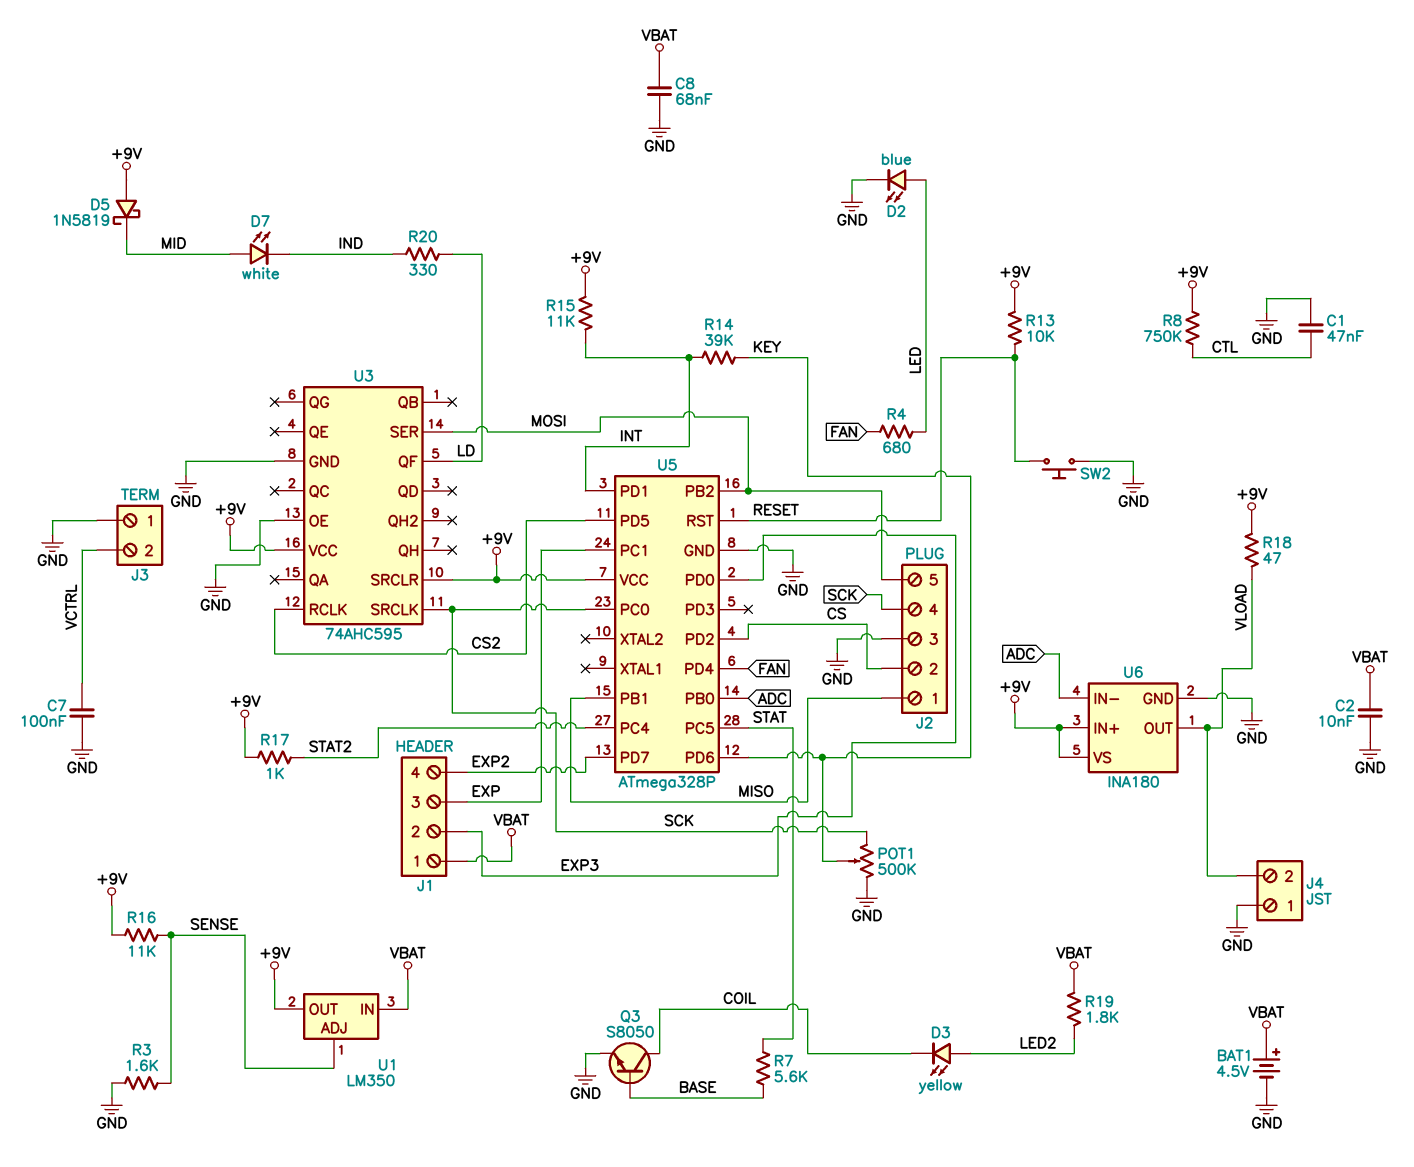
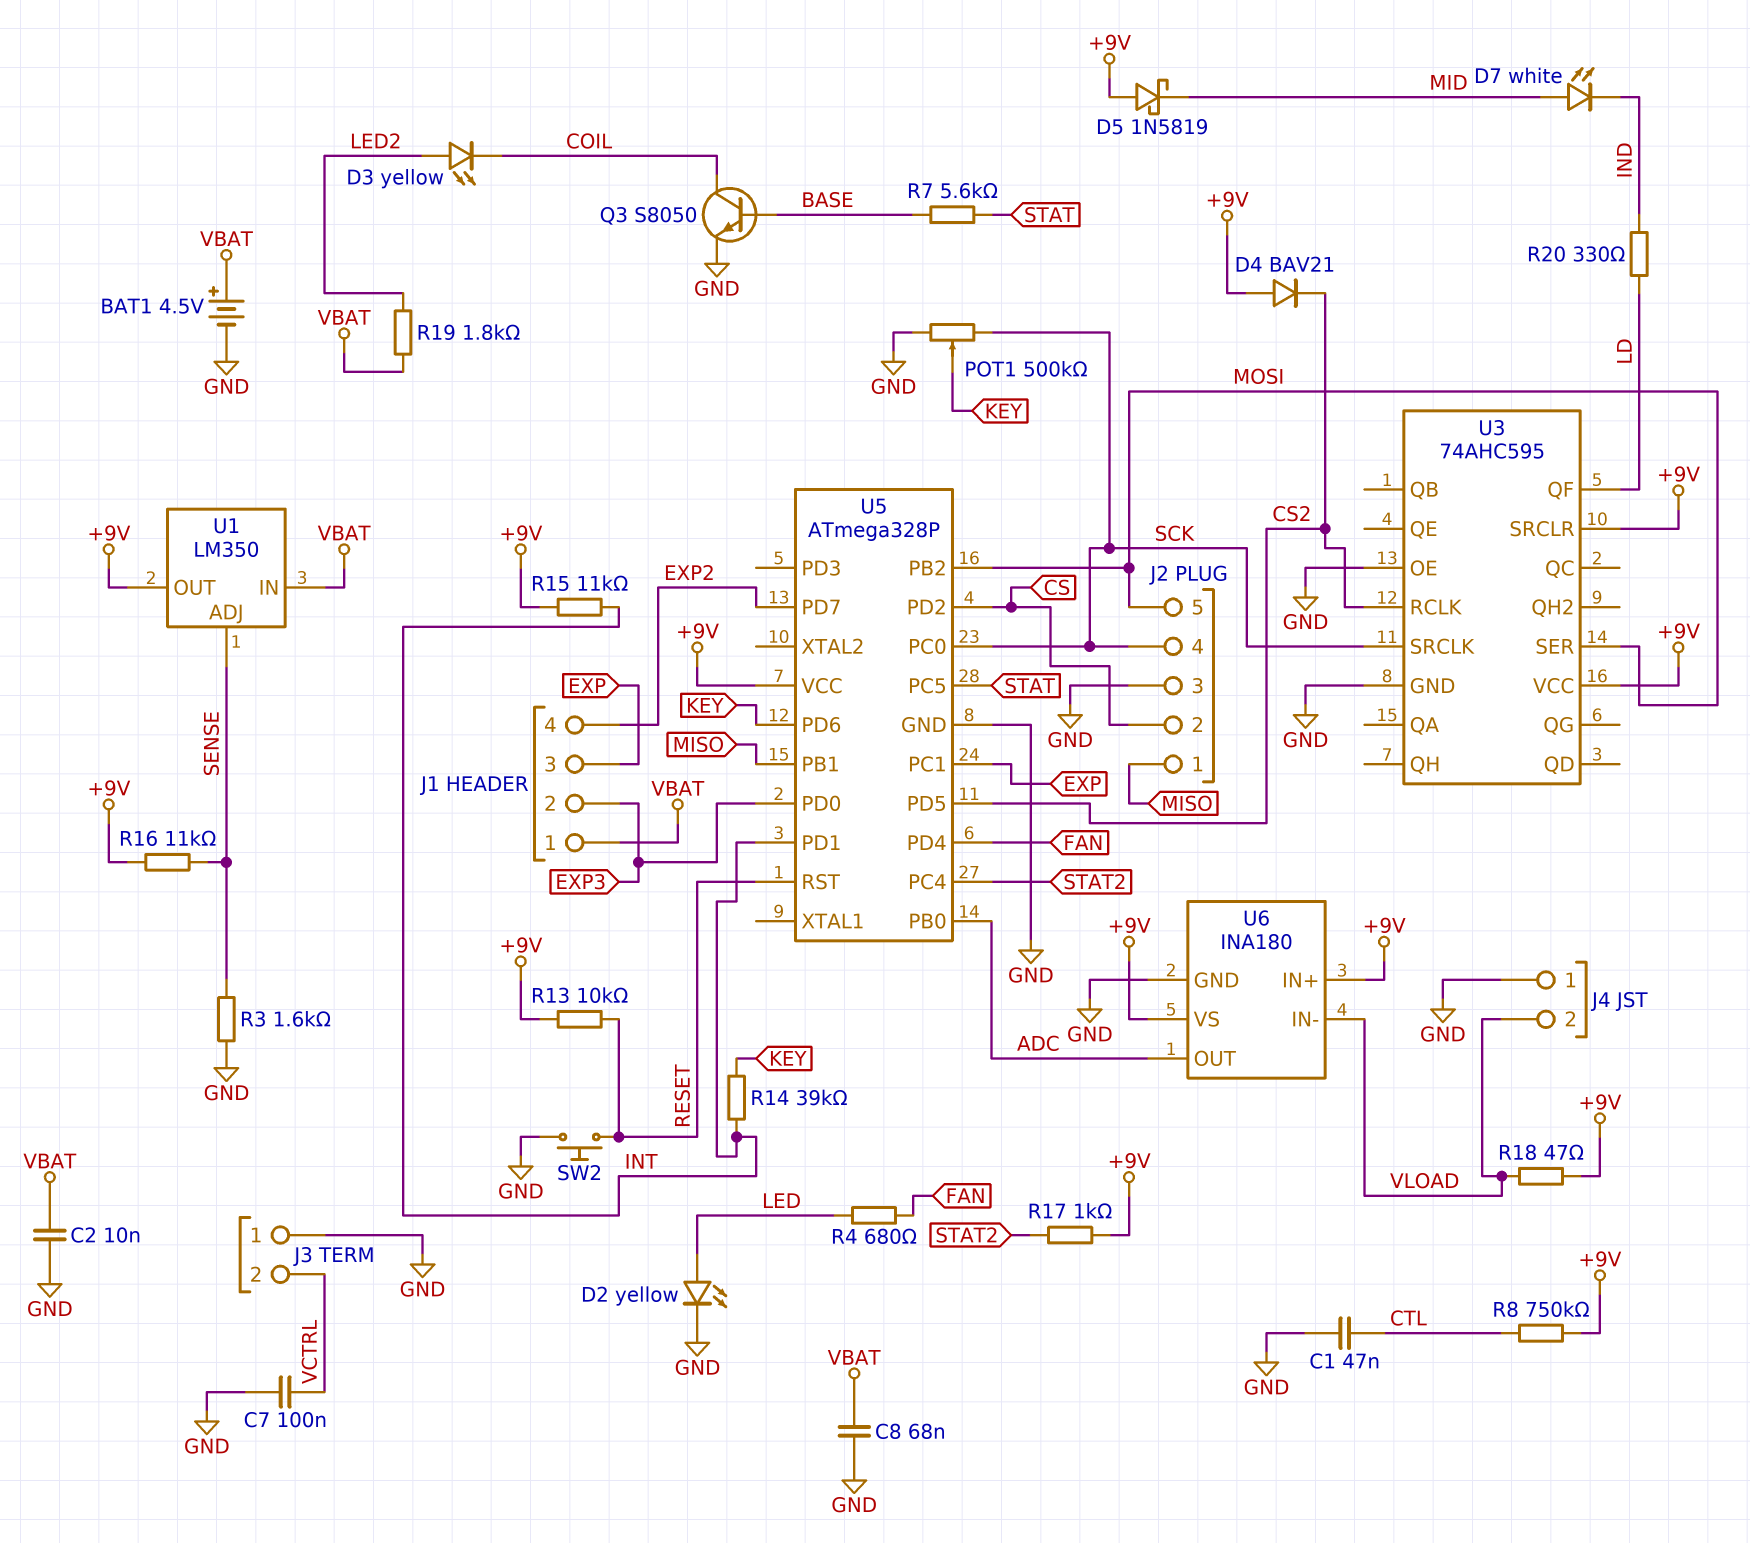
D2: LED blue (A LED, K GND) -> LED yellow (A LED, K GND)
D4: none -> diode BAV21 (A +9V, K CS2)
U6 pin IN-: ADC -> VLOAD
U6 pin OUT: VLOAD -> ADC

